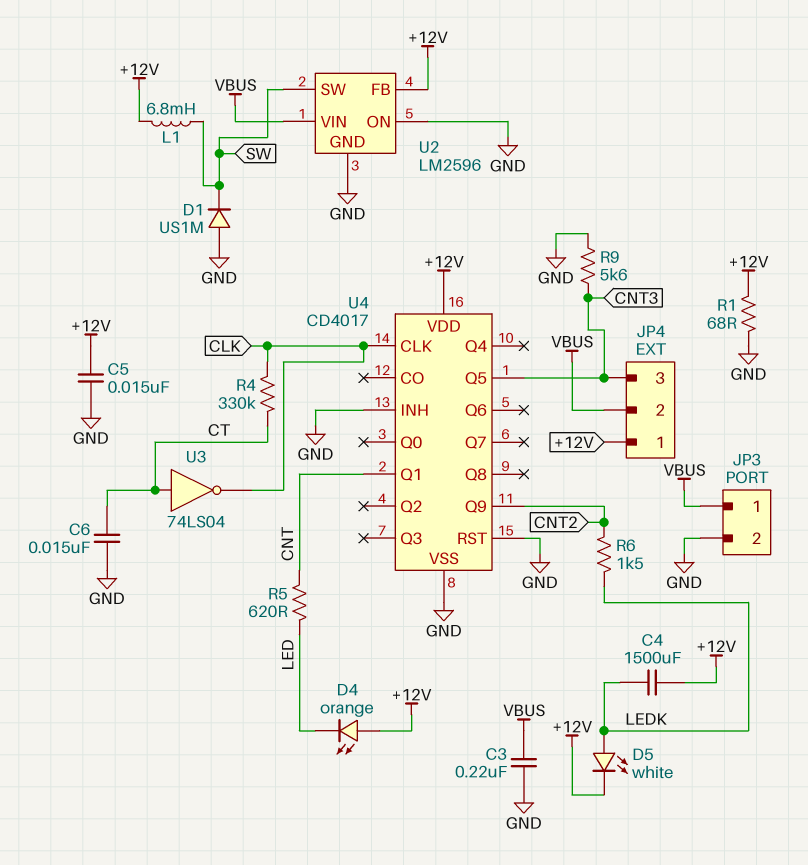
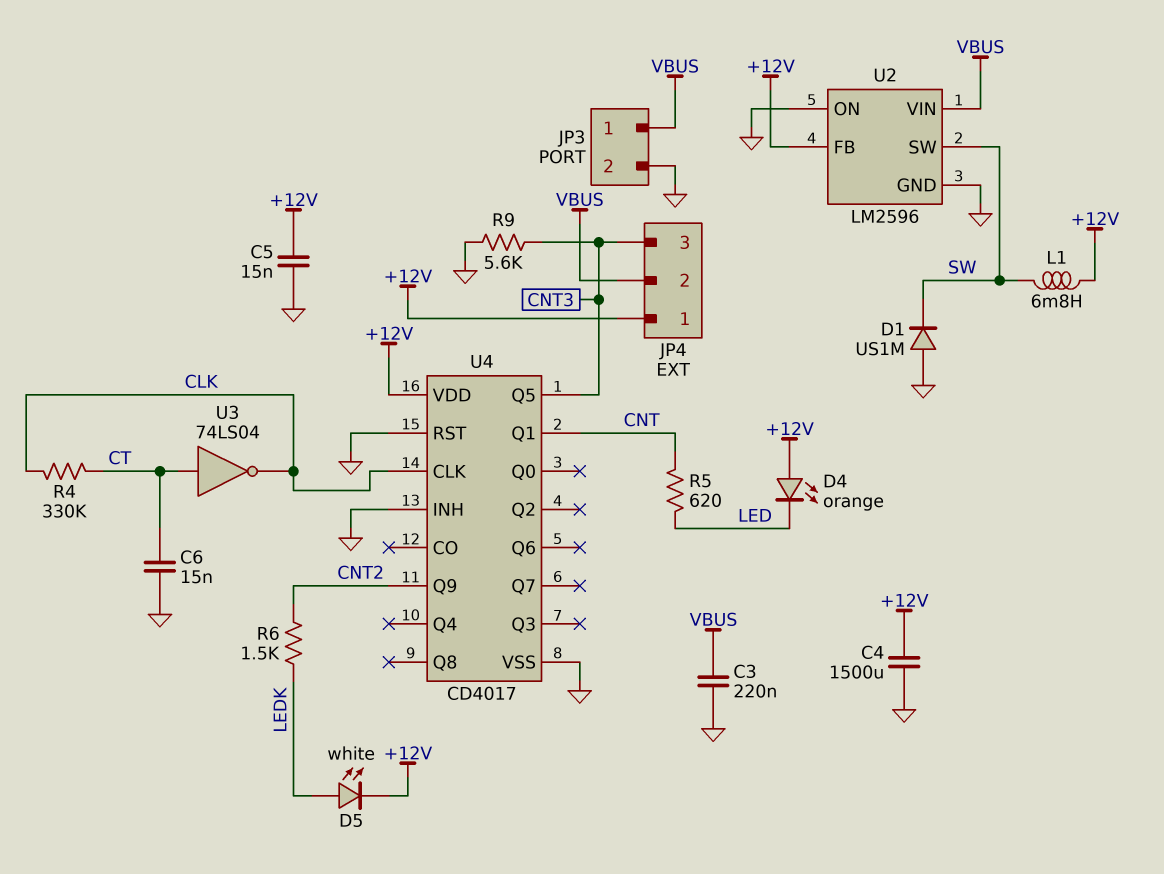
C4: 1500uF (+12V, LEDK) -> 1500uF (+12V, GND)
R1: 68 (+12V, GND) -> none

